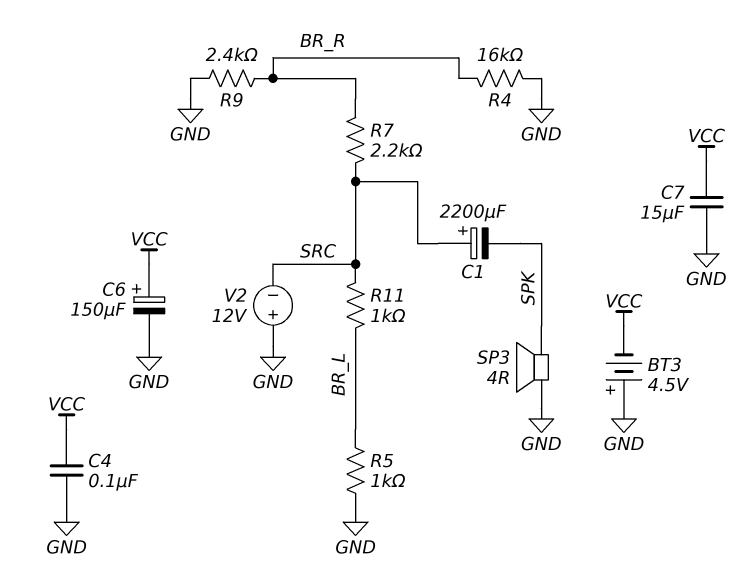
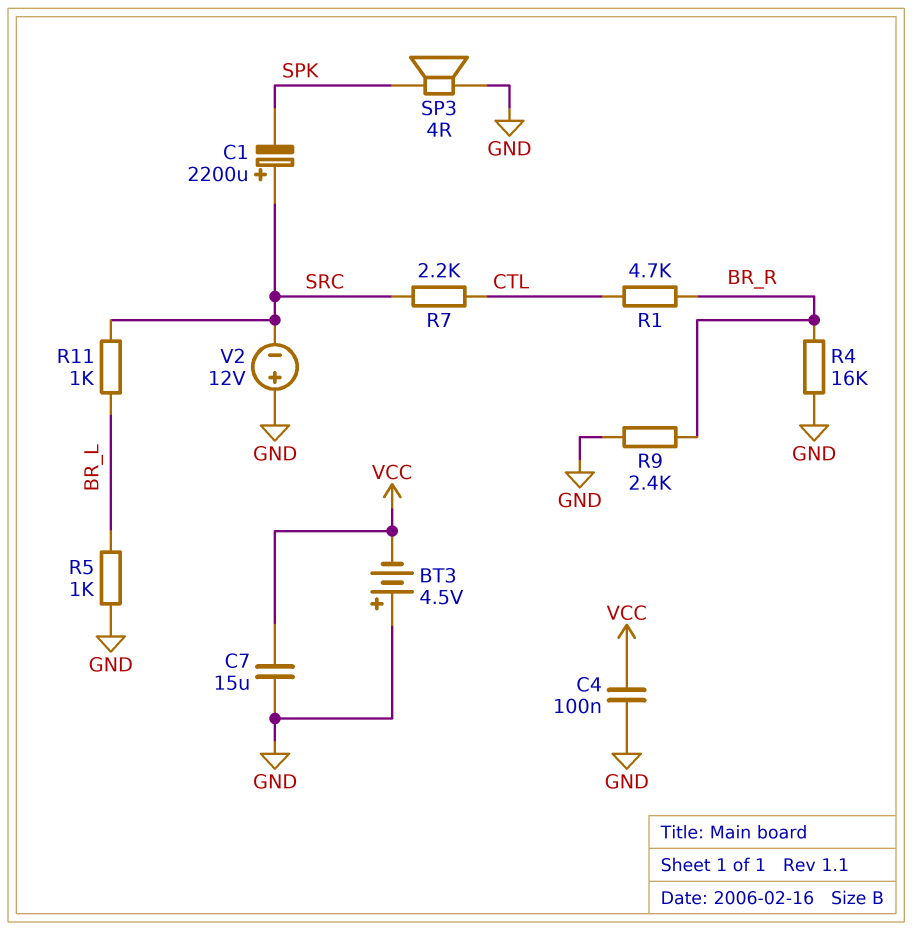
C6: 150uF (plus VCC, minus GND) -> none
R1: none -> 4.7k (BR_R, CTL)
R7: 2.2k (BR_R, SRC) -> 2.2k (CTL, SRC)

